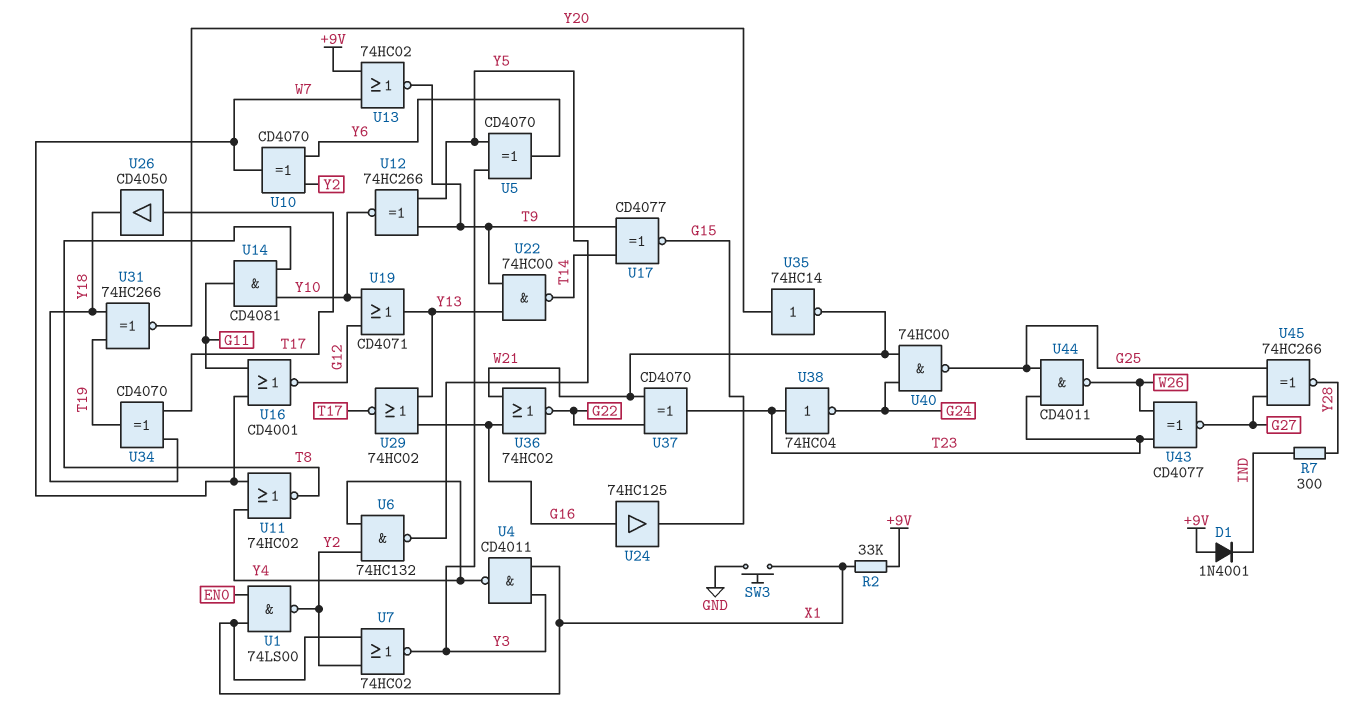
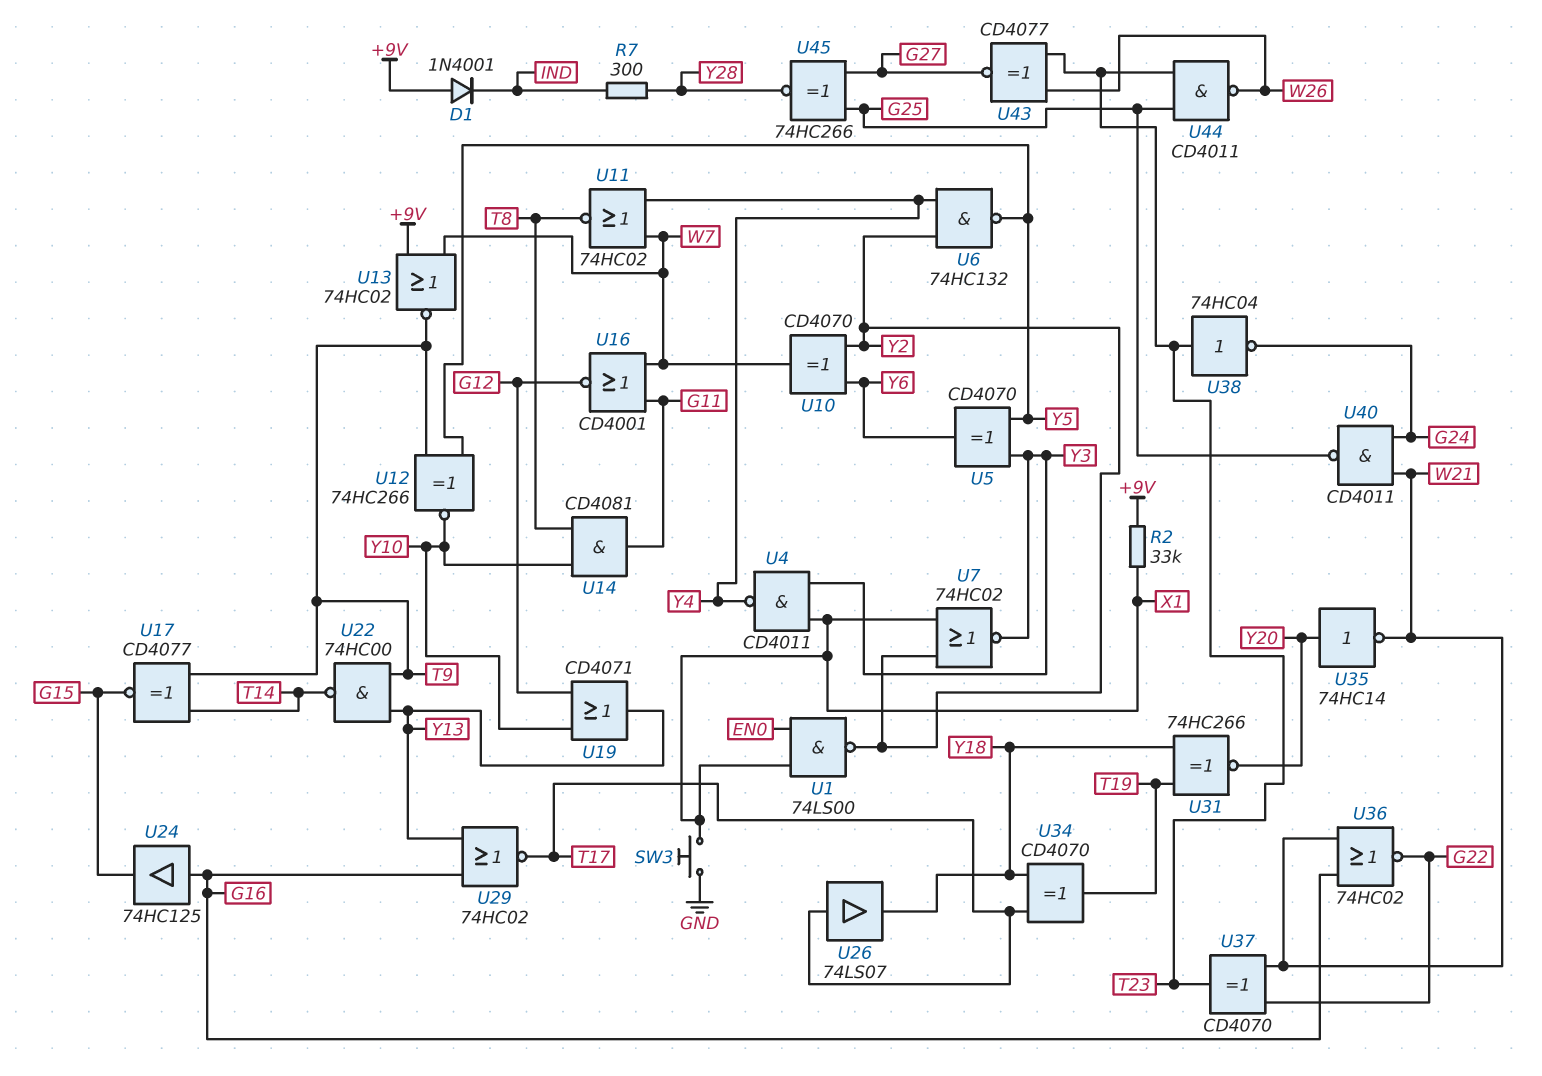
U26: buffer CD4050 (in T17, out Y18) -> buffer 74LS07 (in T17, out Y18)
U40: NAND 74HC00 (in G24, in W21, out G25) -> NAND CD4011 (in G24, in W21, out G25)

